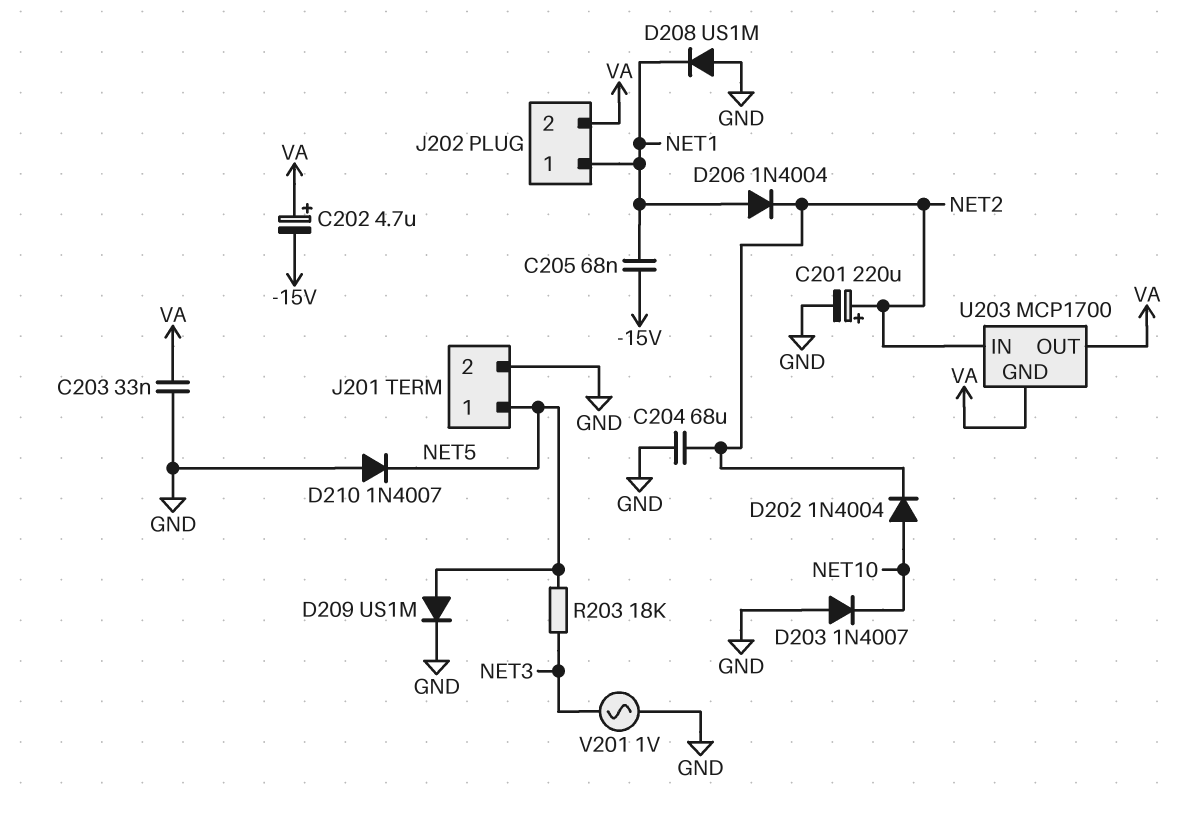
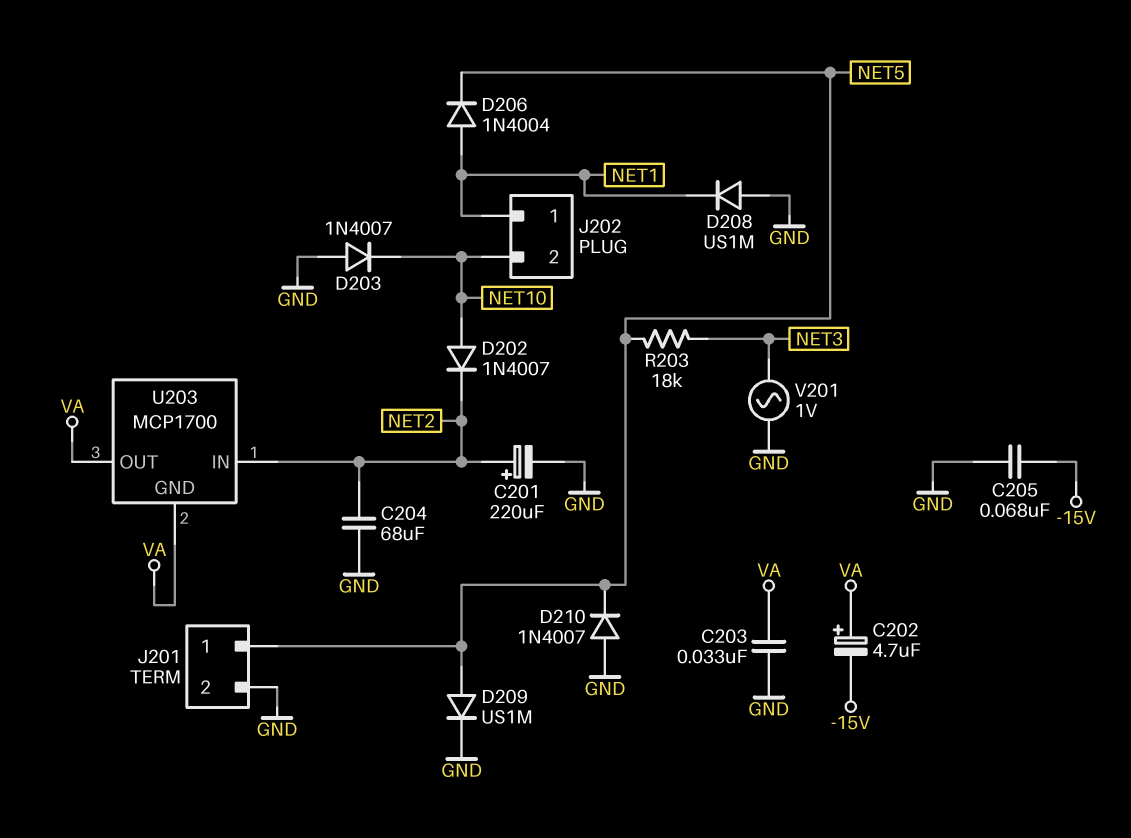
C205: 68nF (-15V, NET1) -> 68nF (-15V, GND)
D202: diode 1N4004 (A NET10, K NET2) -> diode 1N4007 (A NET10, K NET2)
D206: diode 1N4004 (A NET1, K NET2) -> diode 1N4004 (A NET1, K NET5)
J202 pin 2: VA -> NET10

